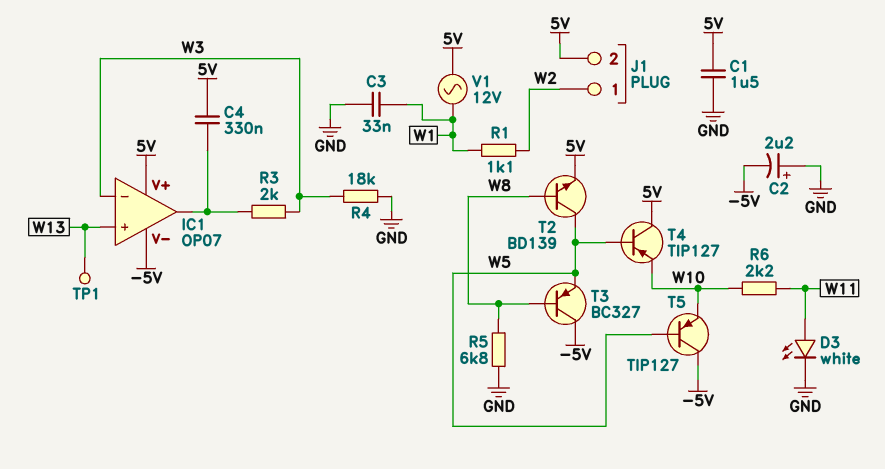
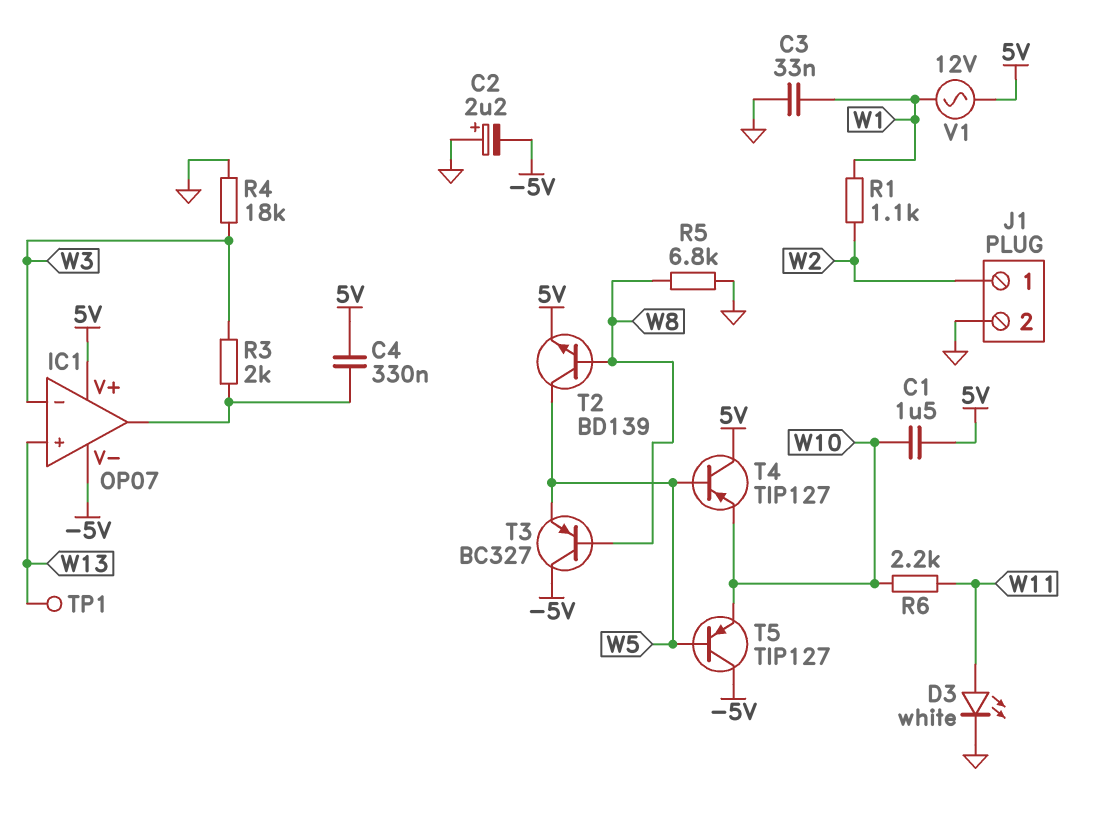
C1: 1.5uF (5V, GND) -> 1.5uF (5V, W10)
J1 pin 2: 5V -> GND

